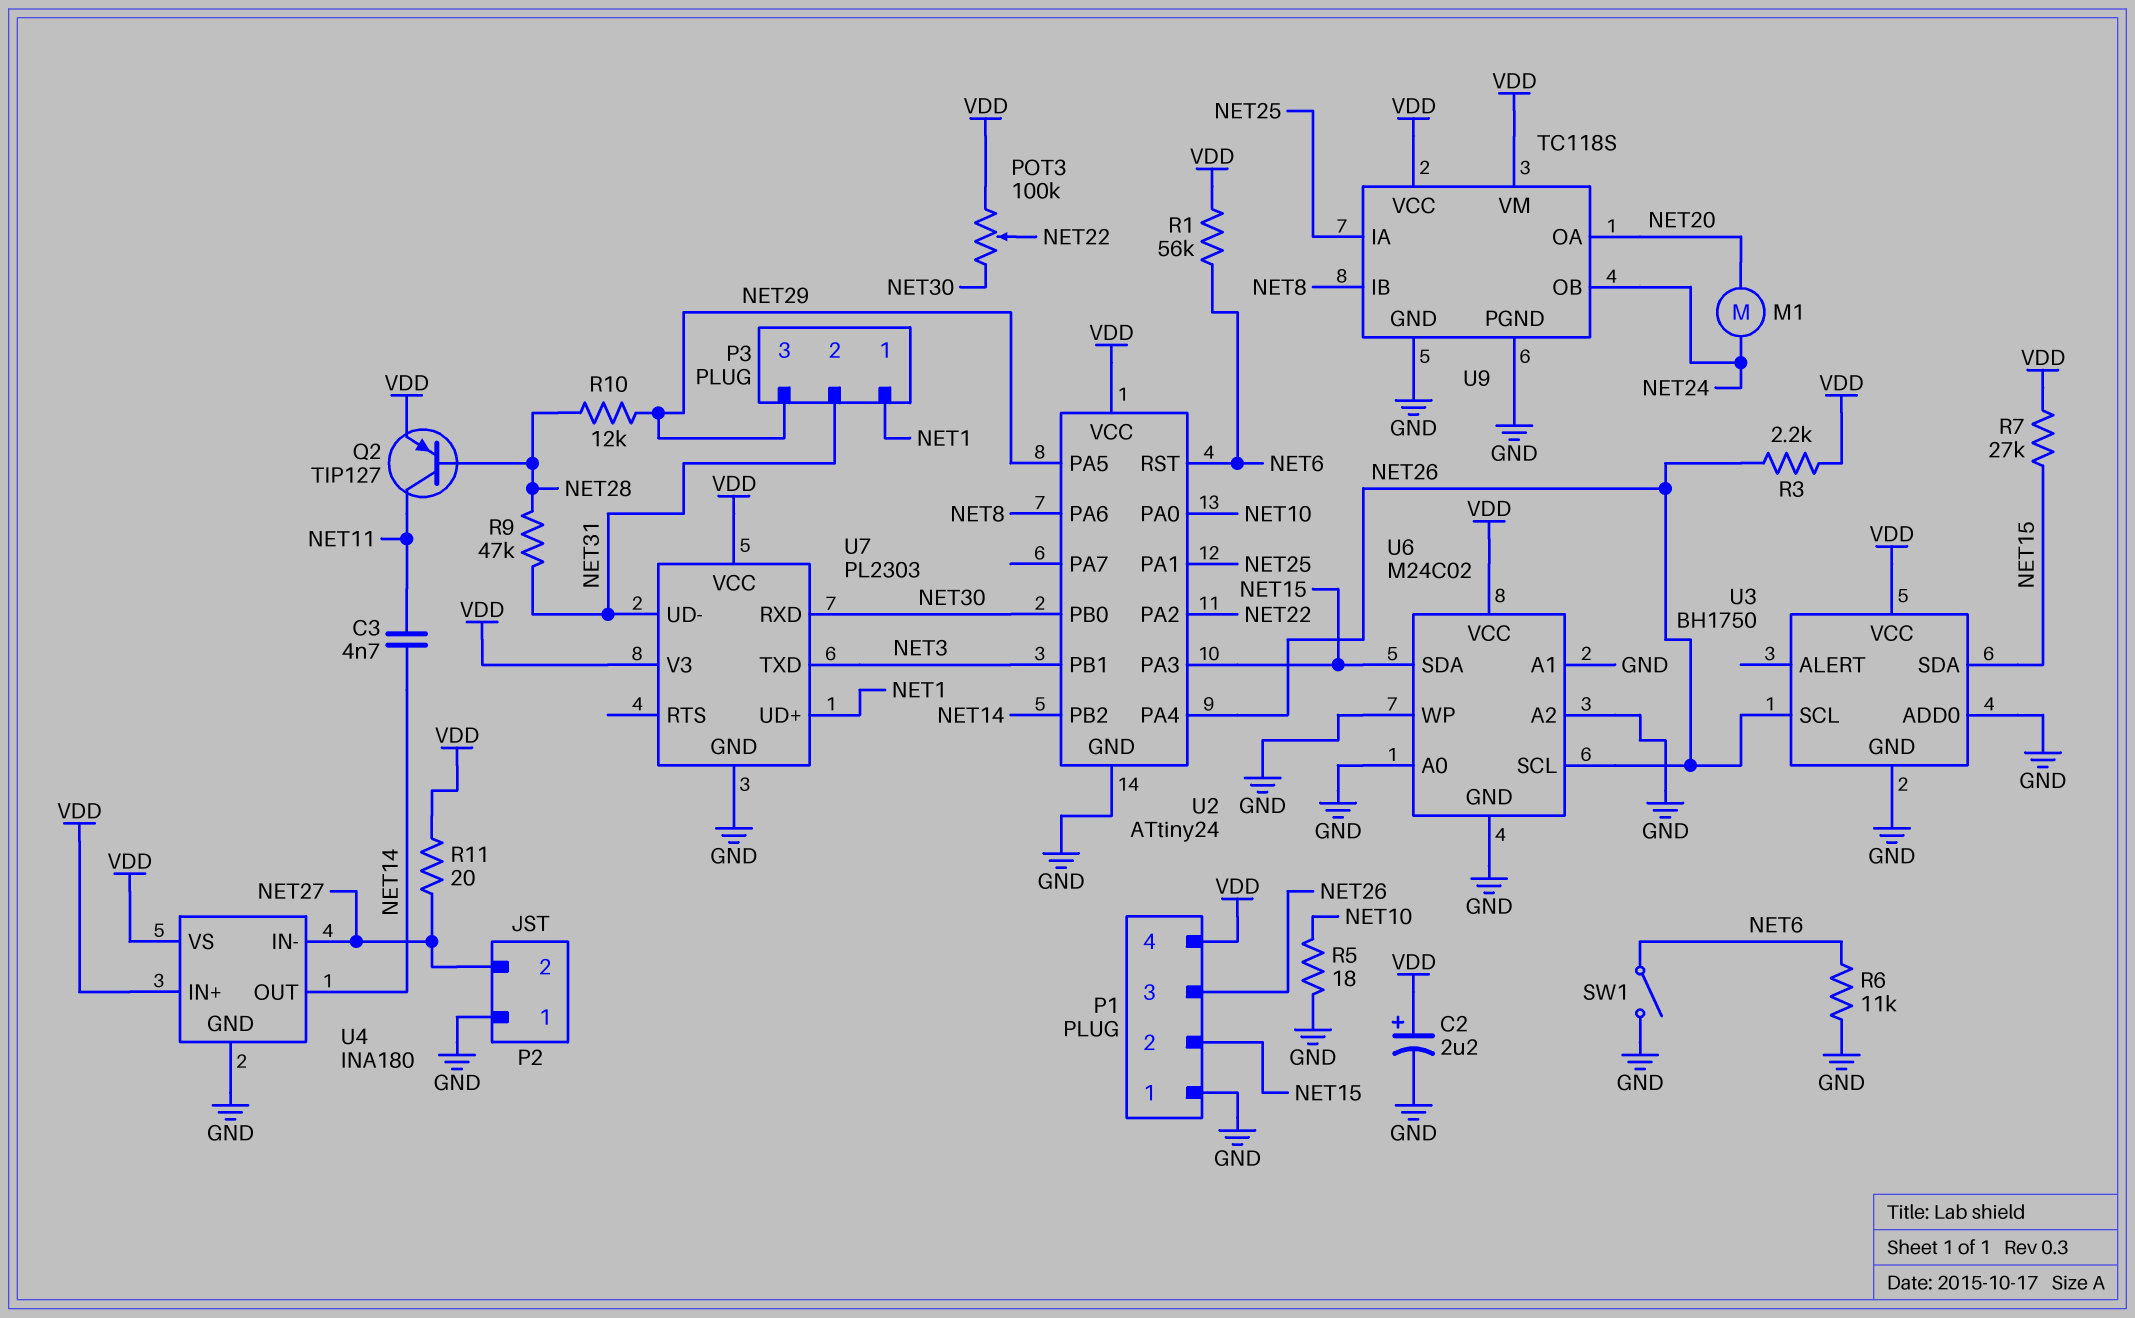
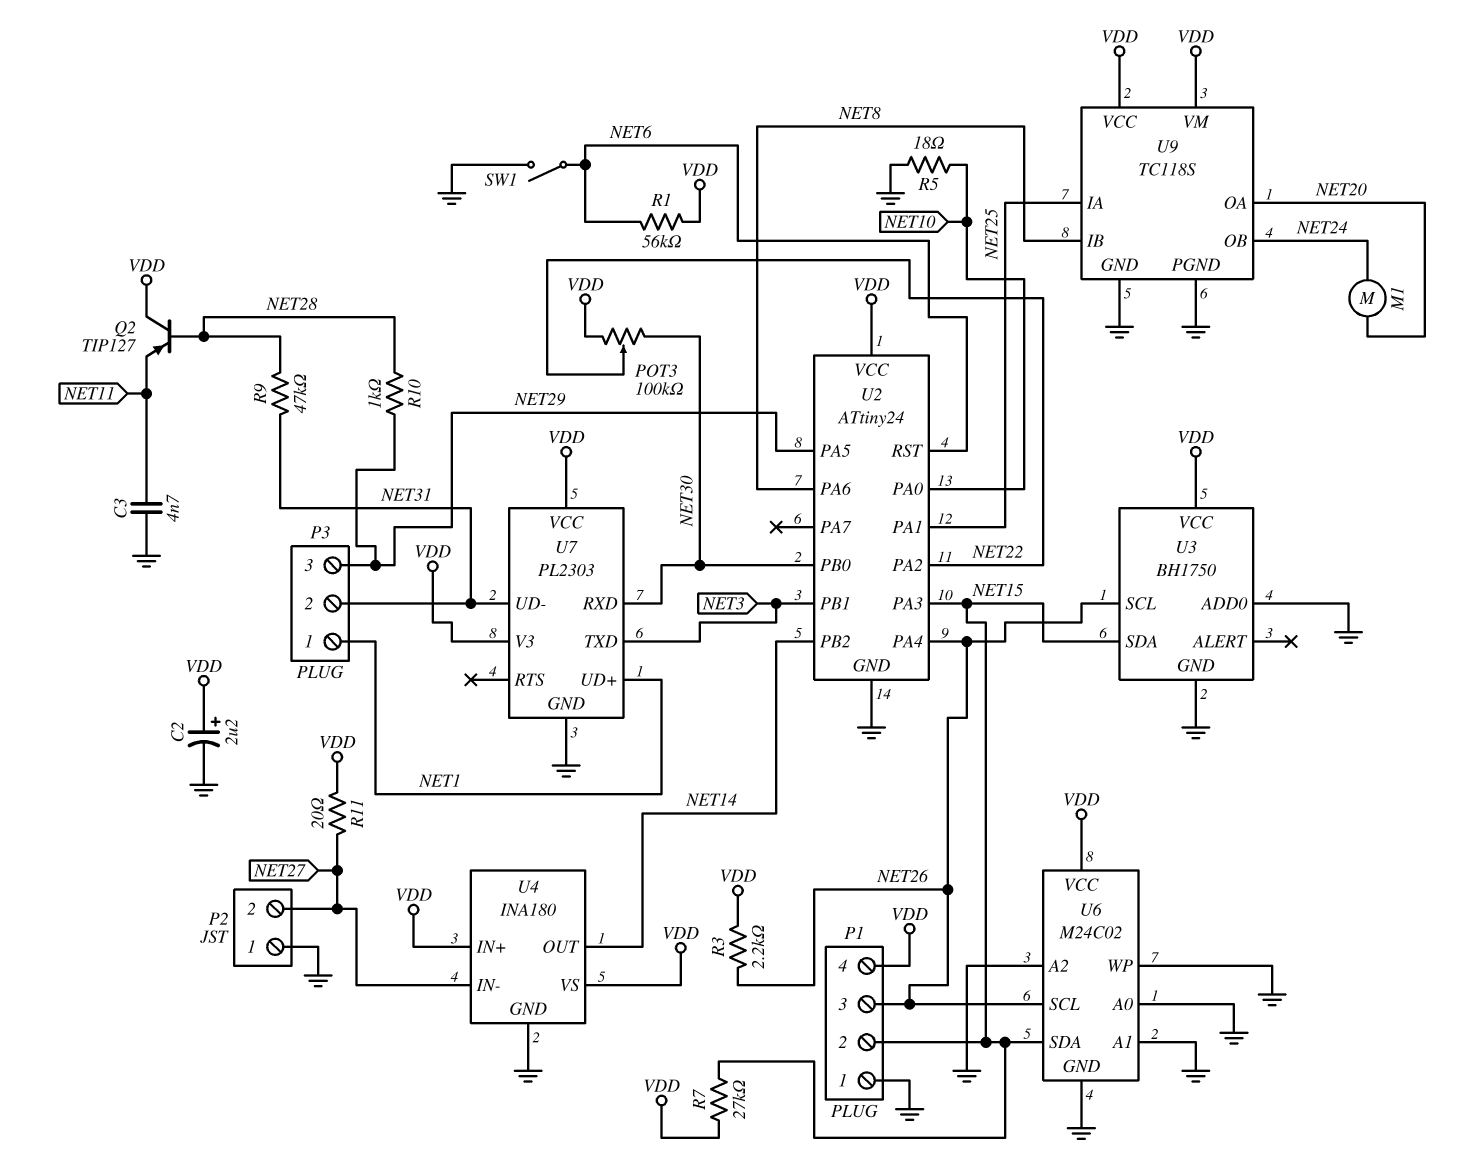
C3: 4.7nF (NET11, NET14) -> 4.7nF (GND, NET11)
Q2: PNP TIP127 (B NET28, C NET11, E VDD) -> PNP TIP127 (B NET28, C VDD, E NET11)
R6: 11k (GND, NET6) -> none
R10: 12k (NET28, NET29) -> 1k (NET28, NET29)

